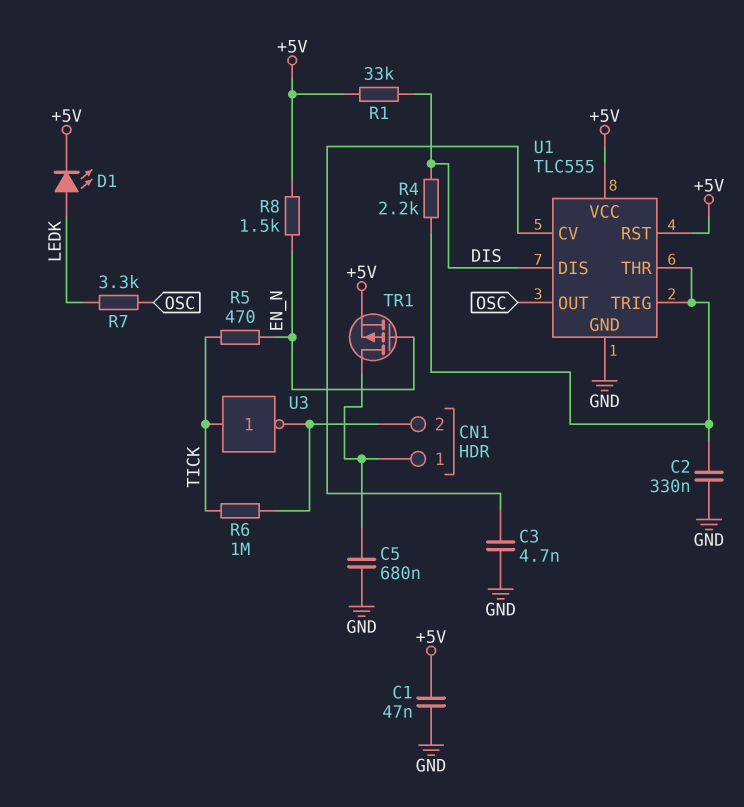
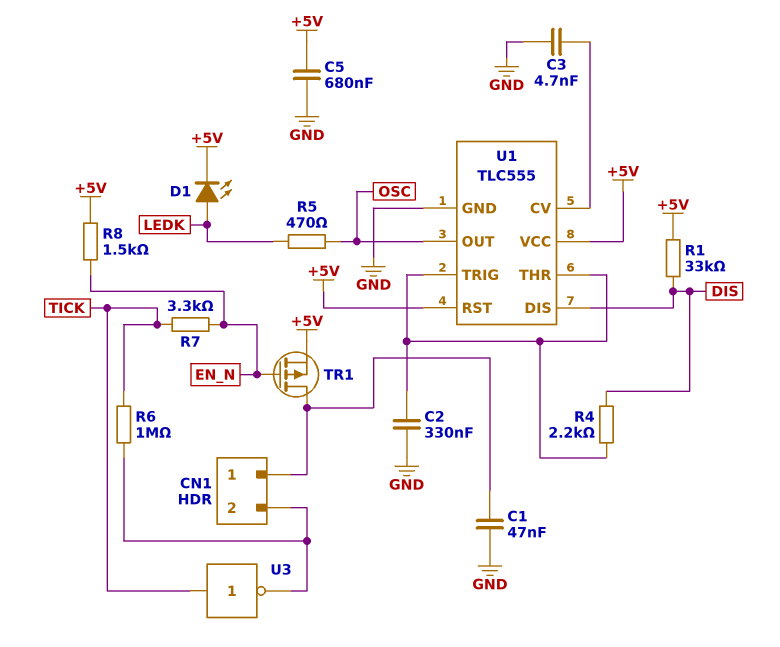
C1: 47nF (+5V, GND) -> 47nF (CN1/1, GND)
C5: 680nF (CN1/1, GND) -> 680nF (+5V, GND)
R5: 470 (EN_N, TICK) -> 470 (LEDK, OSC)
R7: 3.3k (LEDK, OSC) -> 3.3k (EN_N, TICK)

